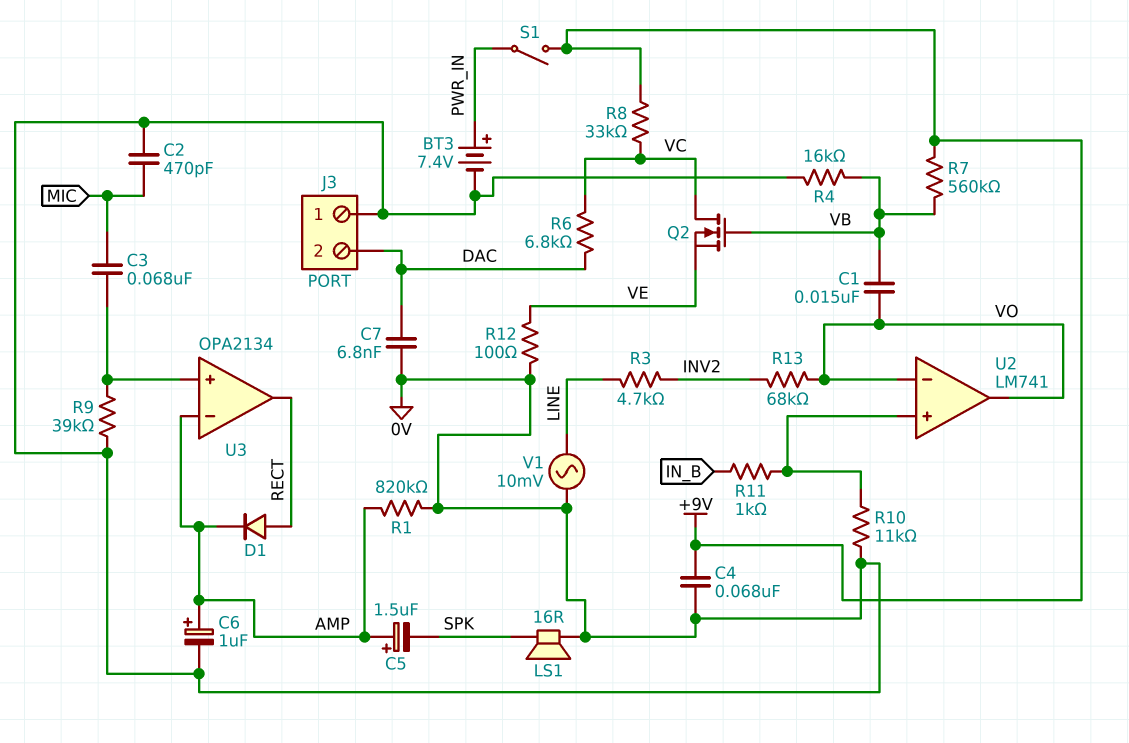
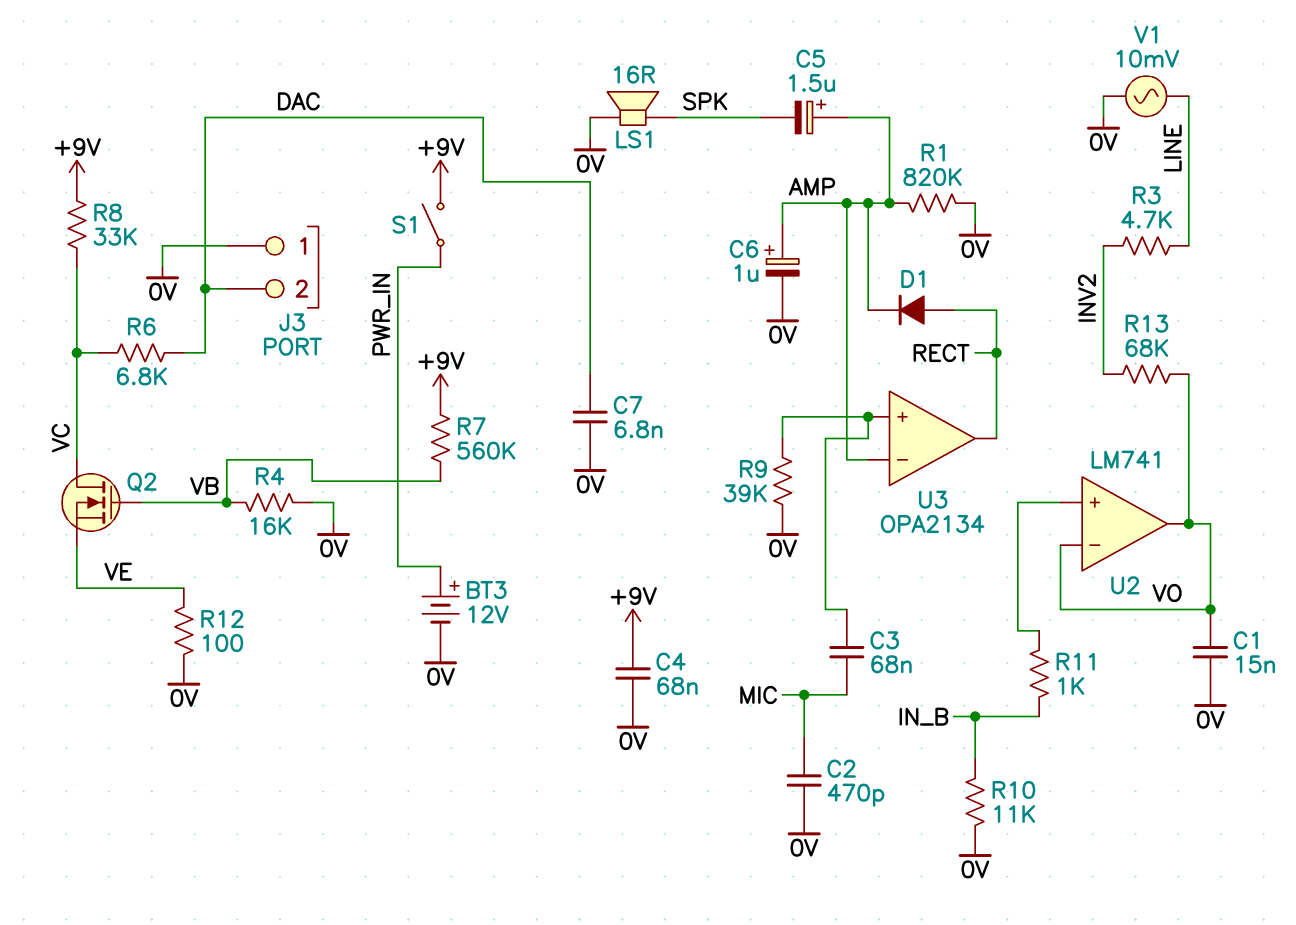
BT3: 7.4V (plus PWR_IN, minus 0V) -> 12V (plus PWR_IN, minus 0V)
C1: 15nF (VB, VO) -> 15nF (0V, VO)
R10: 11k (0V, U2/in+) -> 11k (0V, IN_B)

